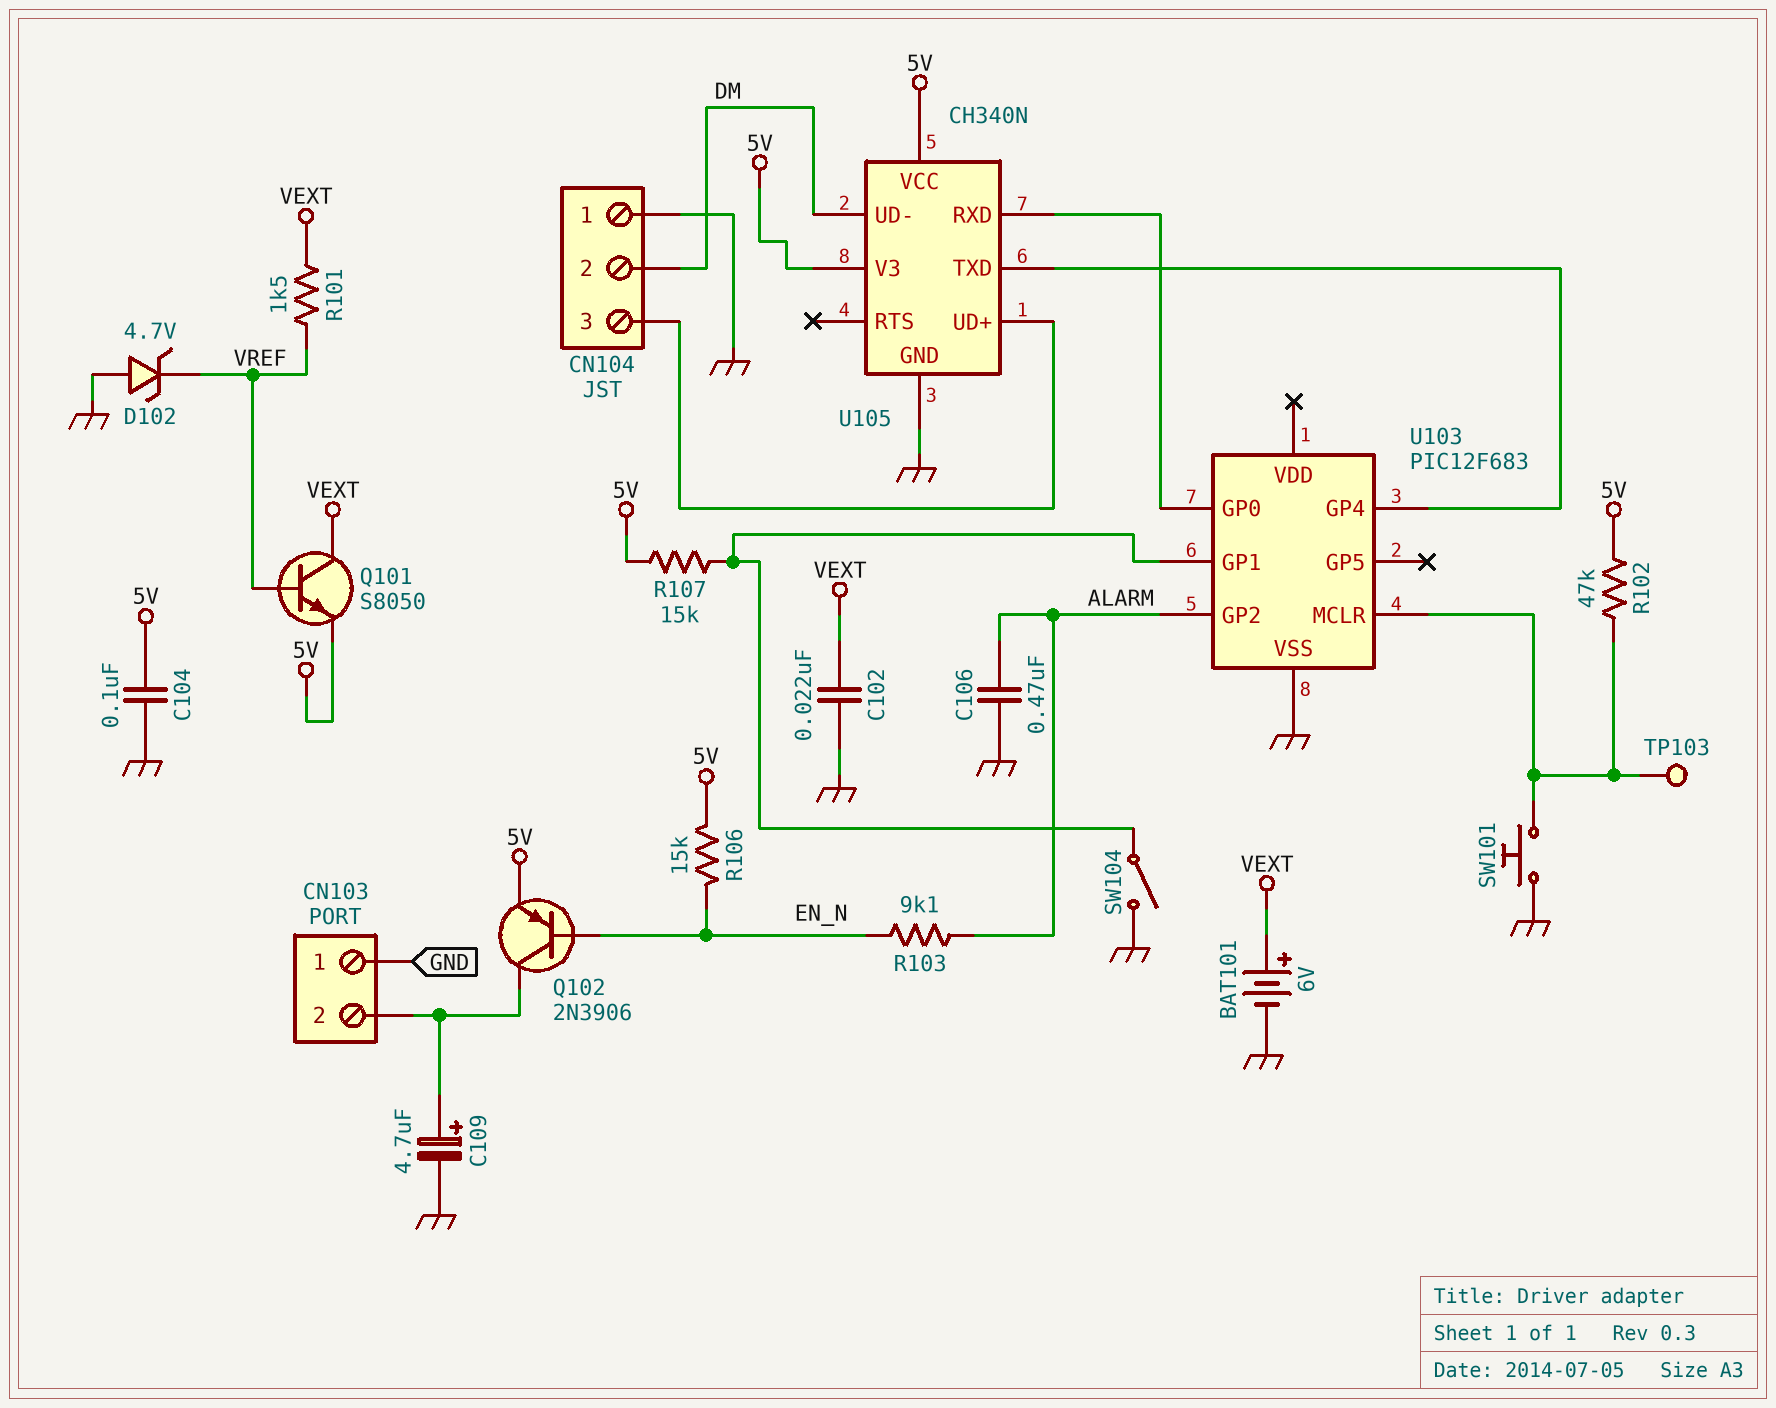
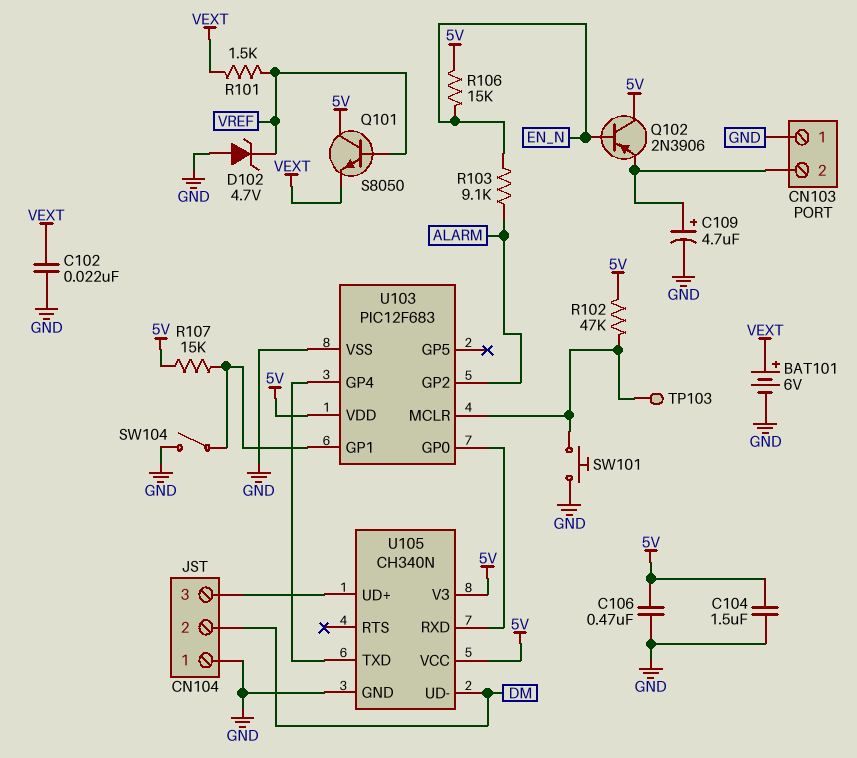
C104: 100nF (5V, GND) -> 1.5uF (5V, GND)
C106: 470nF (ALARM, GND) -> 470nF (5V, GND)
Q101: NPN S8050 (B VREF, C VEXT, E 5V) -> NPN S8050 (B VREF, C 5V, E VEXT)
Q102: PNP 2N3906 (B EN_N, C CN103/2, E 5V) -> PNP 2N3906 (B EN_N, C 5V, E CN103/2)
U103 pin VDD: none -> 5V

